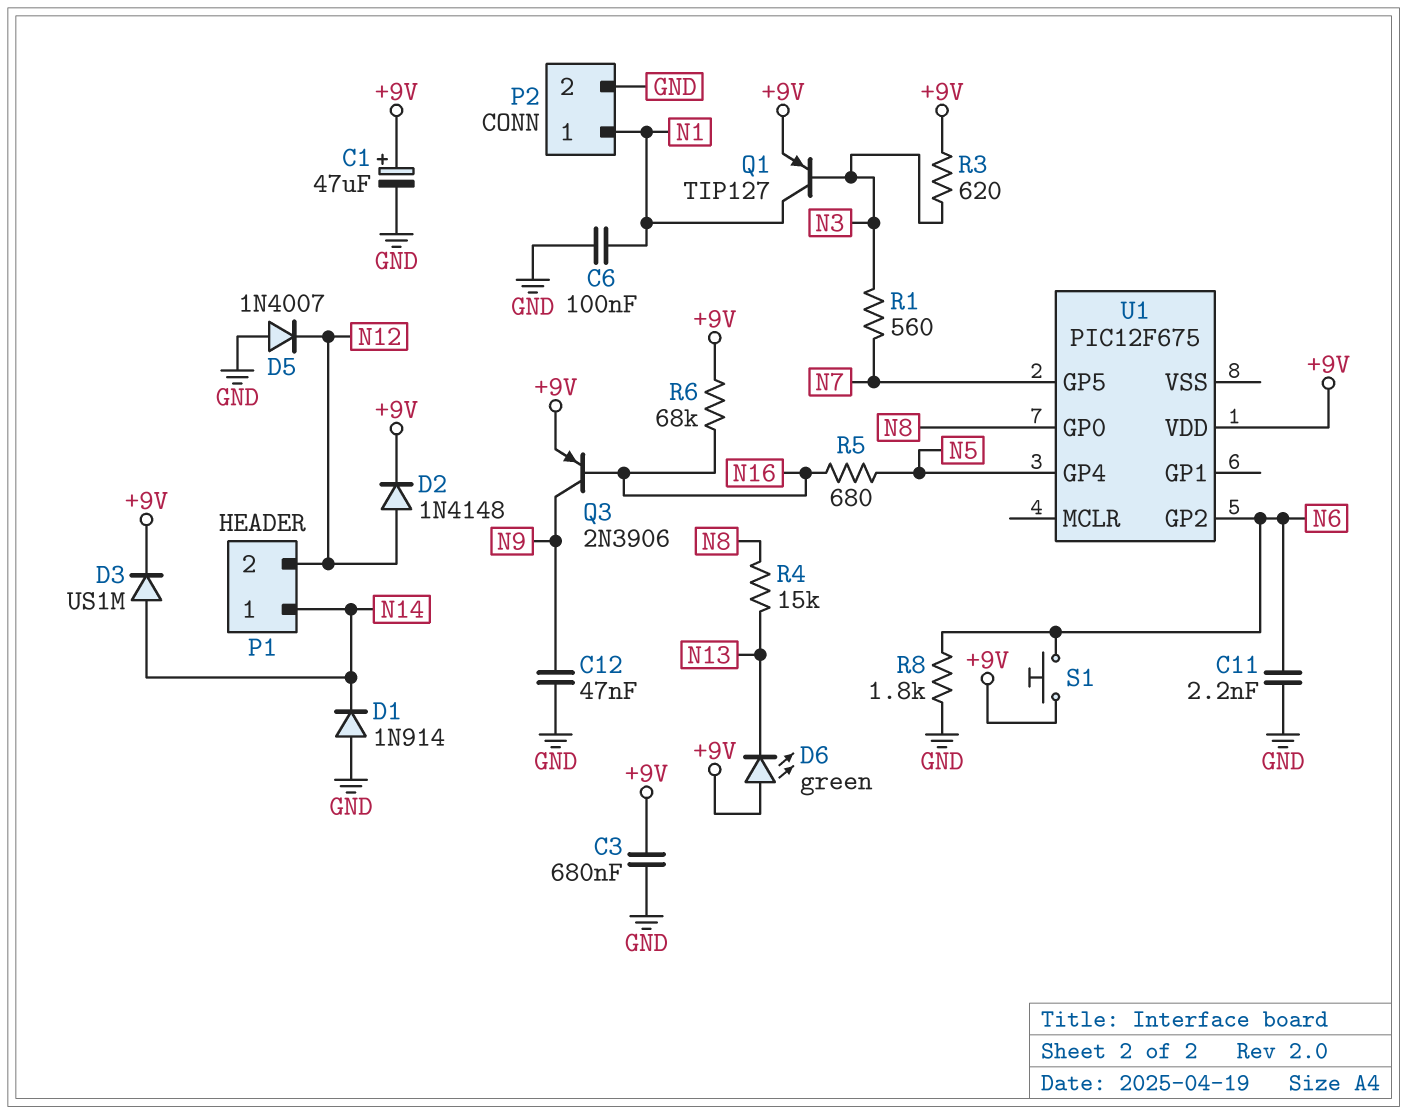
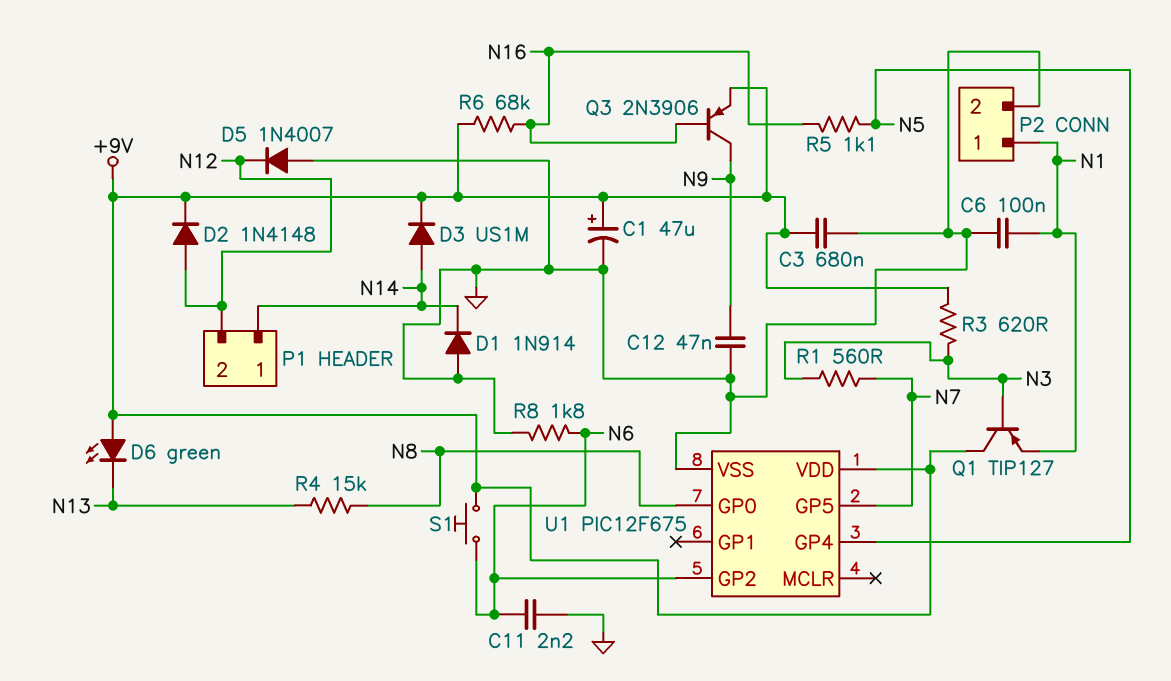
Q1: PNP TIP127 (B N3, C N1, E +9V) -> PNP TIP127 (B N3, C +9V, E N1)
R5: 680 (N5, N16) -> 1.1k (N5, N16)
U1 pin VSS: none -> GND

